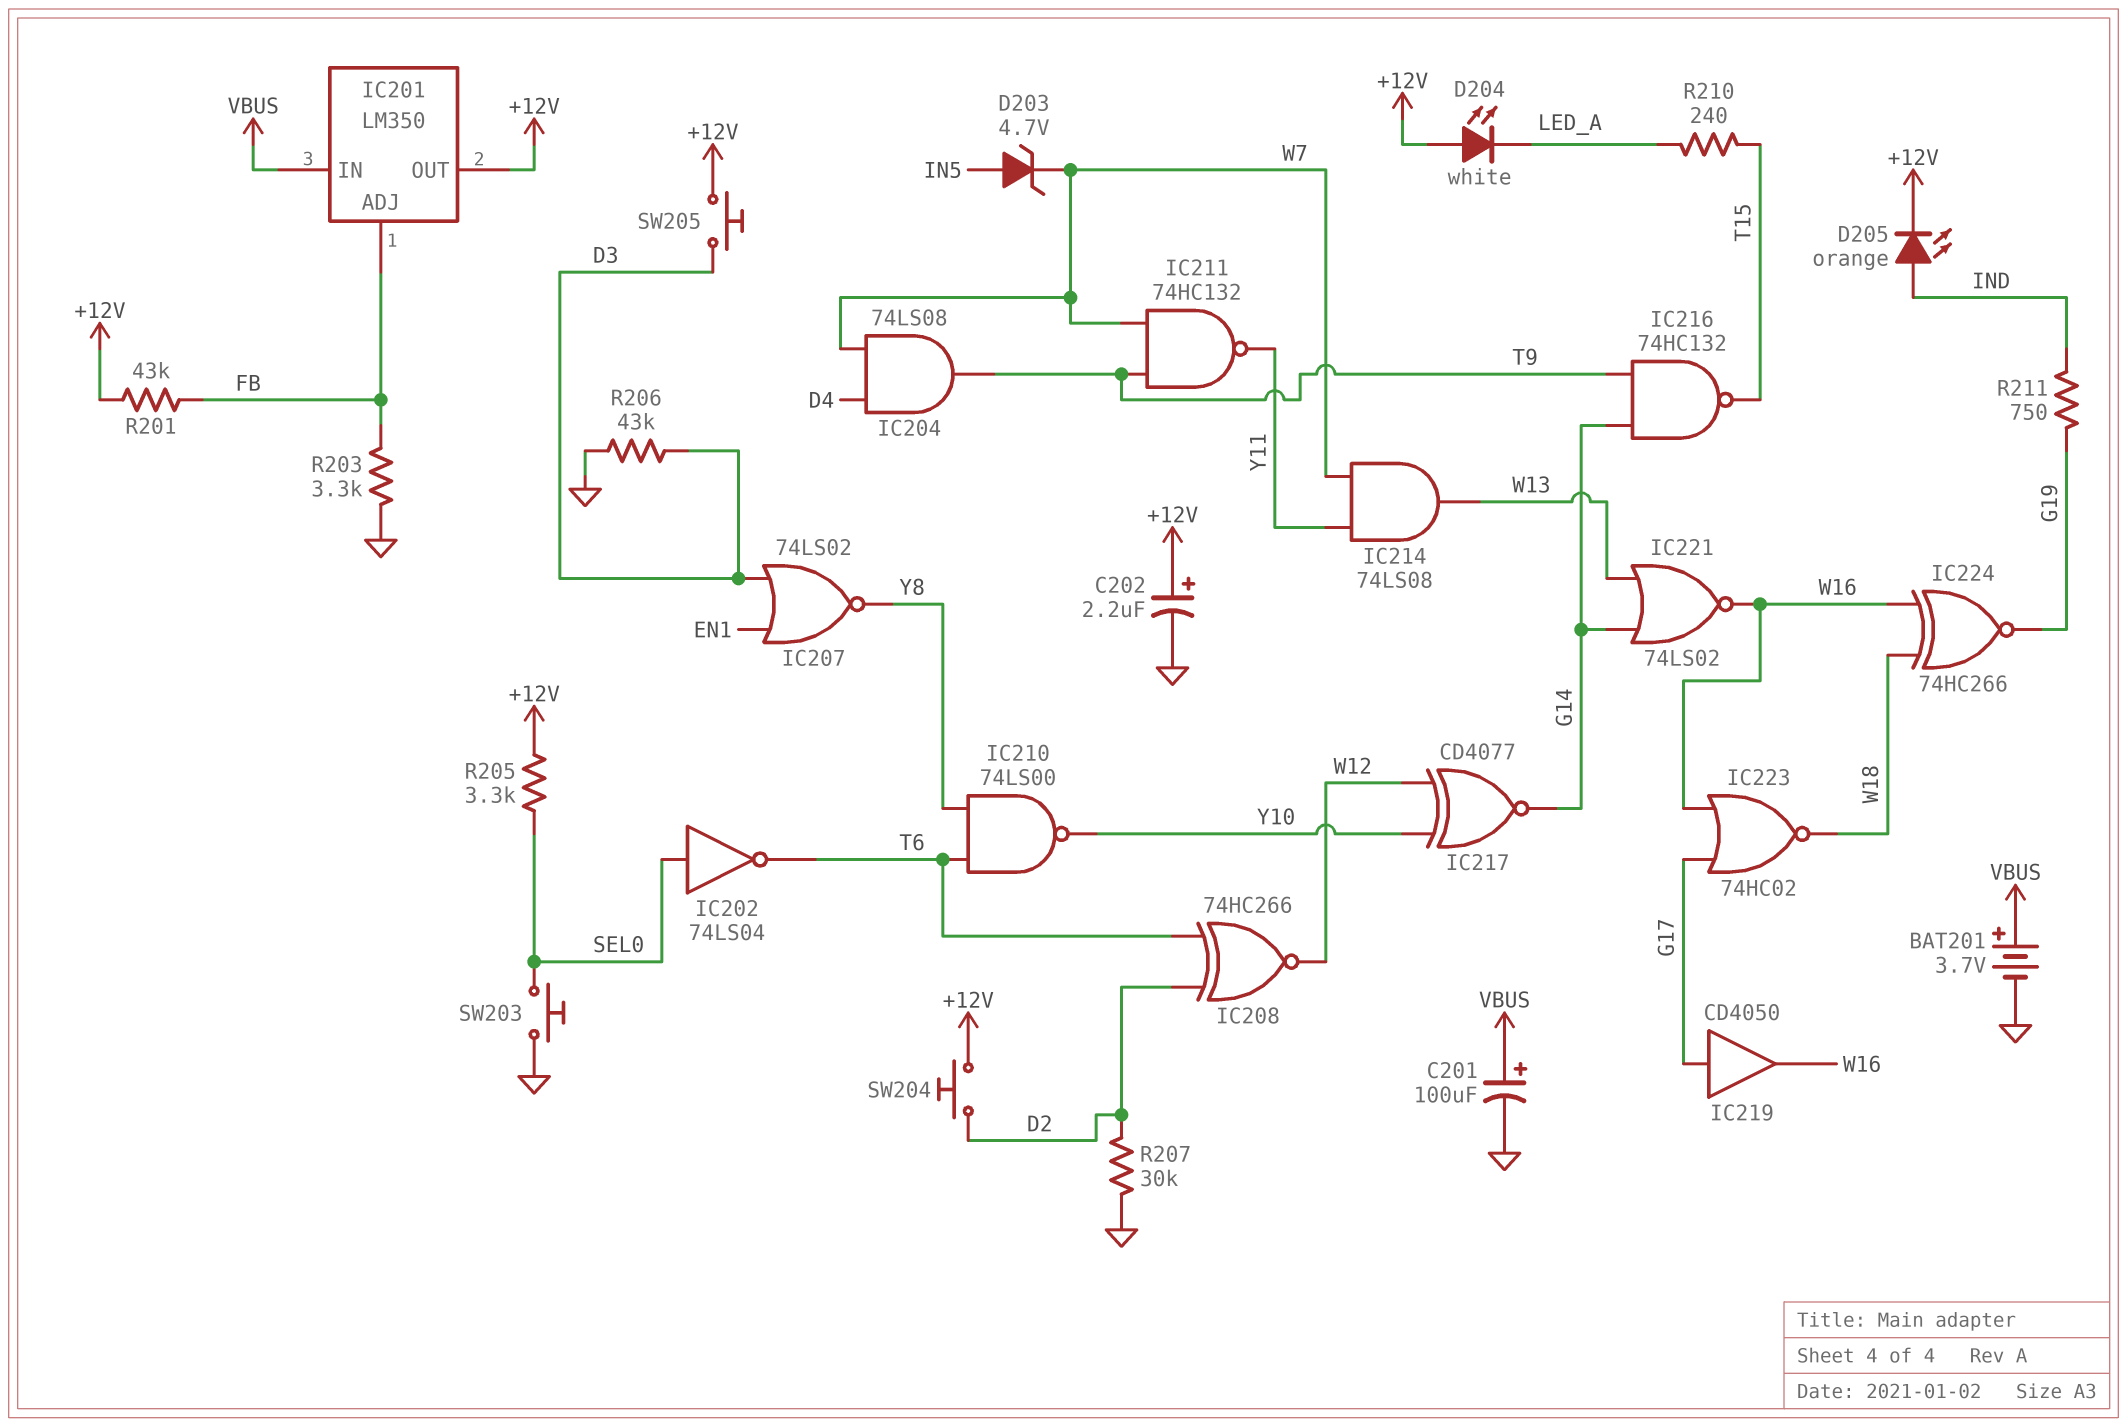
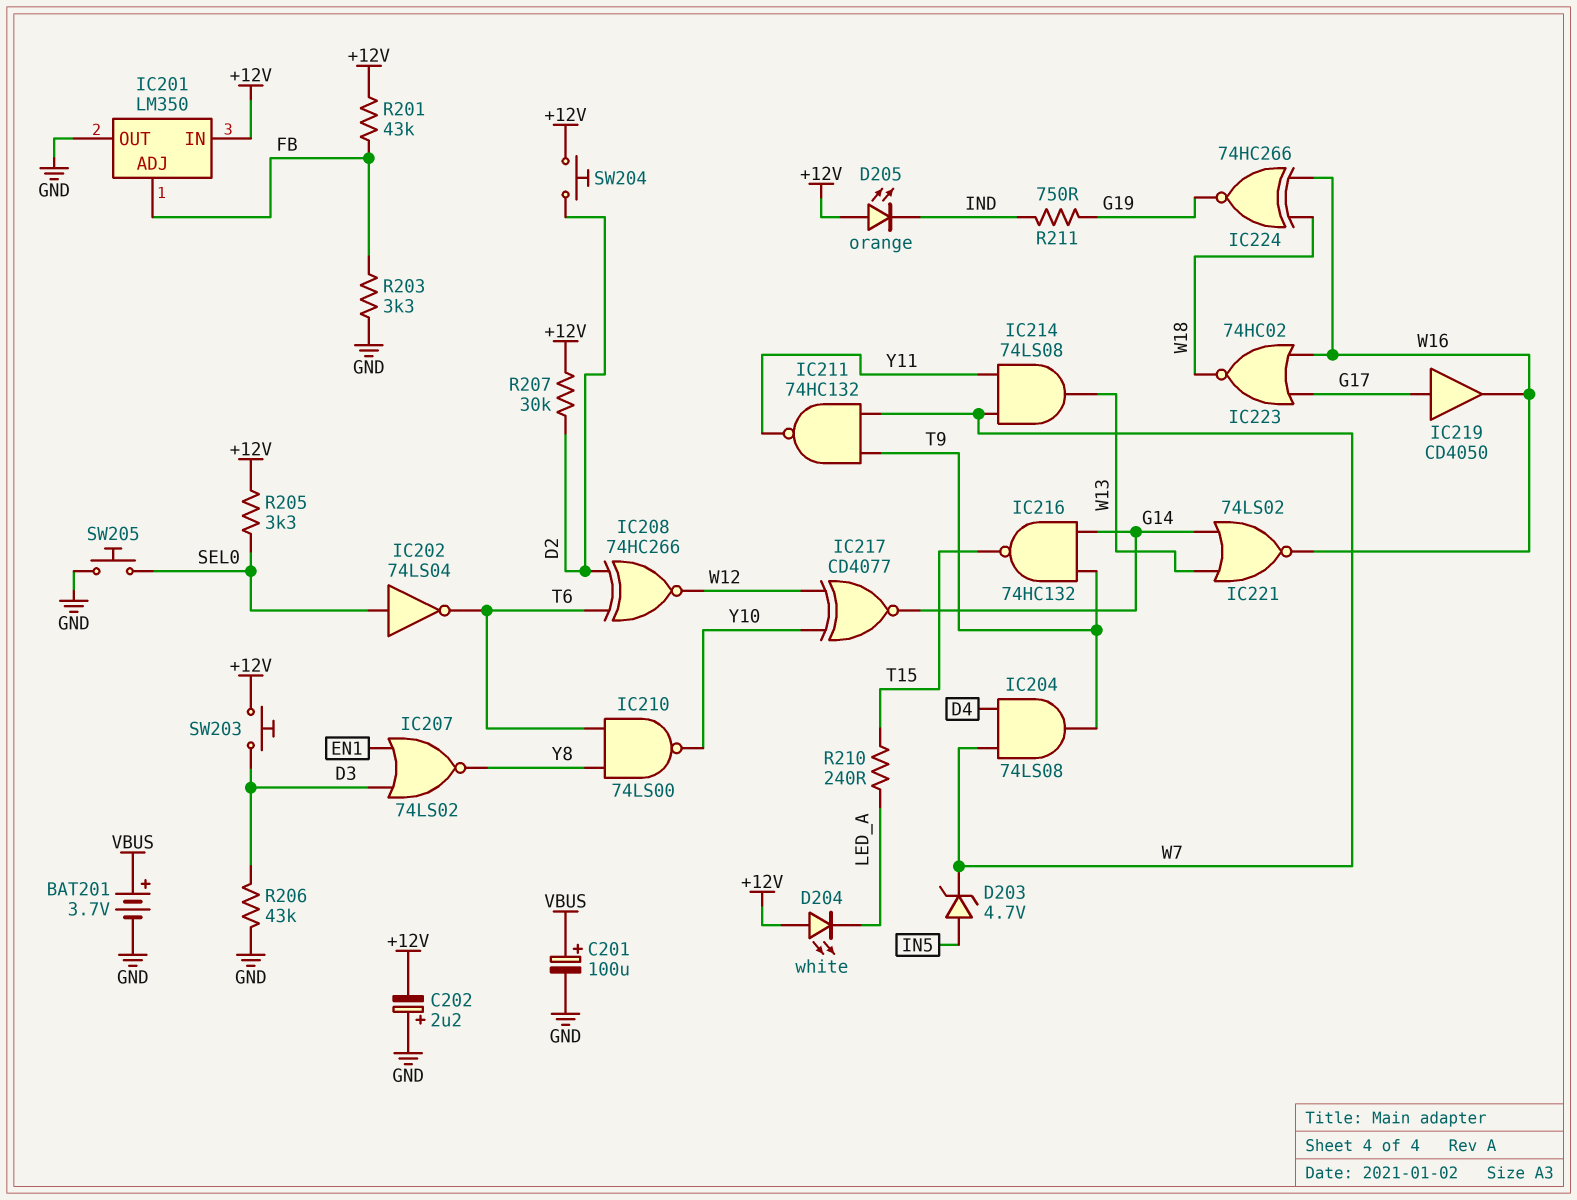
C202: 2.2uF (plus +12V, minus GND) -> 2.2uF (plus GND, minus +12V)
D205: LED orange (A IND, K +12V) -> LED orange (A +12V, K IND)
IC201 pin IN: VBUS -> +12V
IC201 pin OUT: +12V -> GND
R207: 30k (D2, GND) -> 30k (+12V, D2)
SW203: button (GND, SEL0) -> button (+12V, D3)
SW205: button (+12V, D3) -> button (GND, SEL0)

